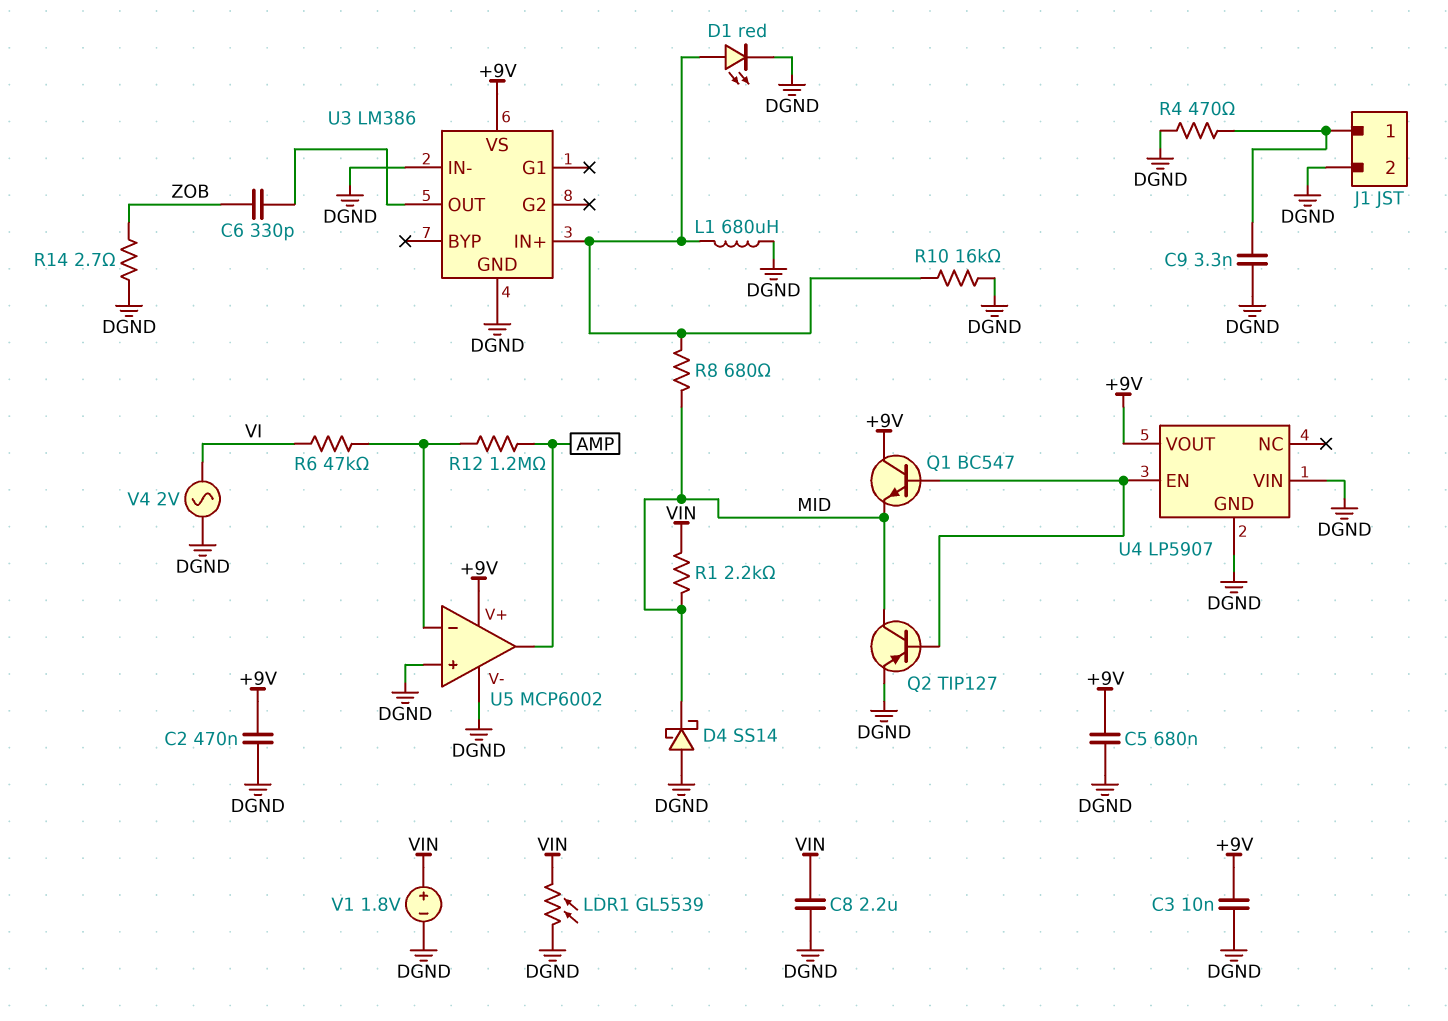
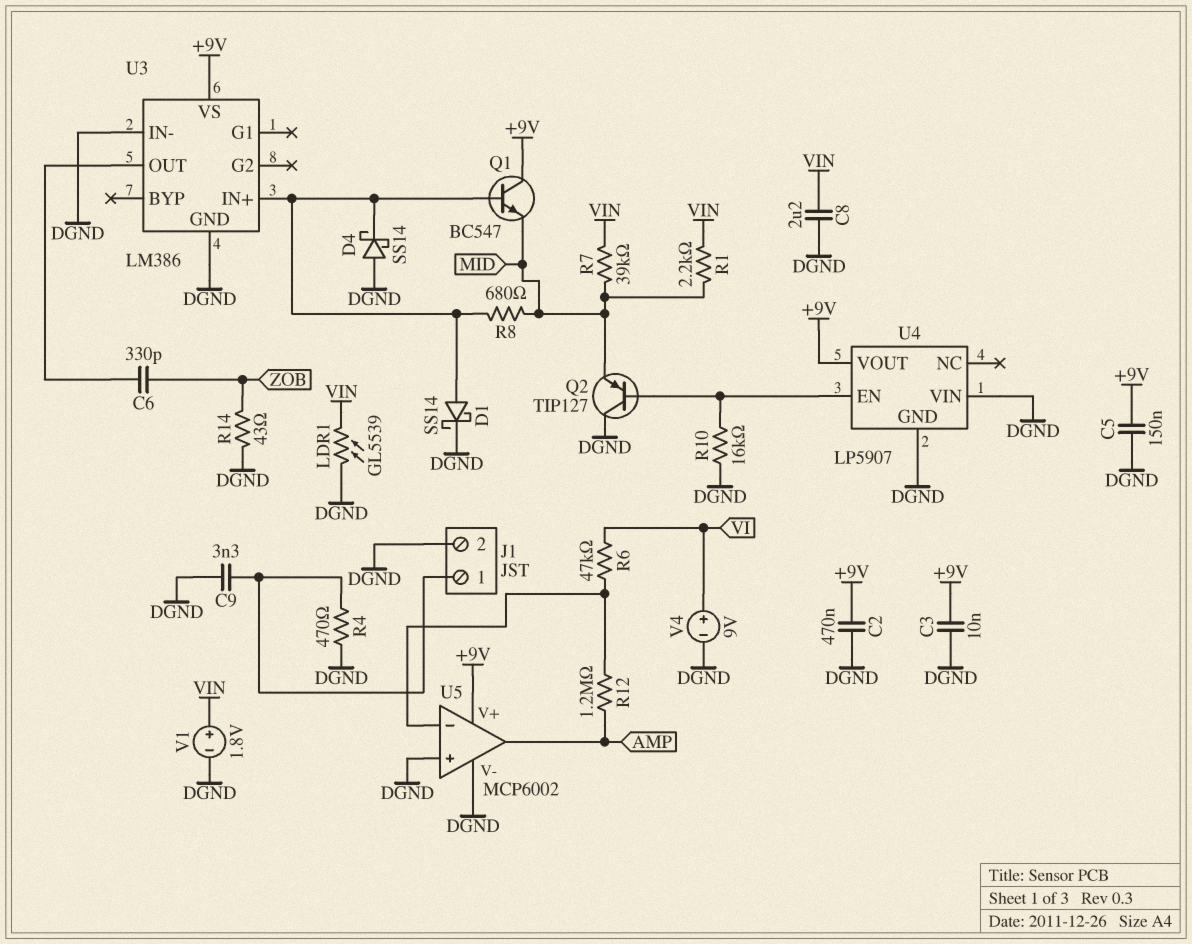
C5: 680nF (+9V, DGND) -> 150nF (+9V, DGND)
D1: LED red (A U3/IN+, K DGND) -> schottky SS14 (A U3/IN+, K DGND)
D4: schottky SS14 (A DGND, K MID) -> schottky SS14 (A DGND, K U3/IN+)
L1: 680uH (DGND, U3/IN+) -> none
Q1: NPN BC547 (B U4/EN, C +9V, E MID) -> NPN BC547 (B U3/IN+, C +9V, E MID)
Q2: PNP TIP127 (B U4/EN, C MID, E DGND) -> PNP TIP127 (B U4/EN, C DGND, E MID)
R7: none -> 39k (MID, VIN)
R10: 16k (DGND, U3/IN+) -> 16k (DGND, U4/EN)
R14: 2.7 (DGND, ZOB) -> 43 (DGND, ZOB)
V4: AC 2V (DGND, VI) -> 9V (plus VI, minus DGND)

